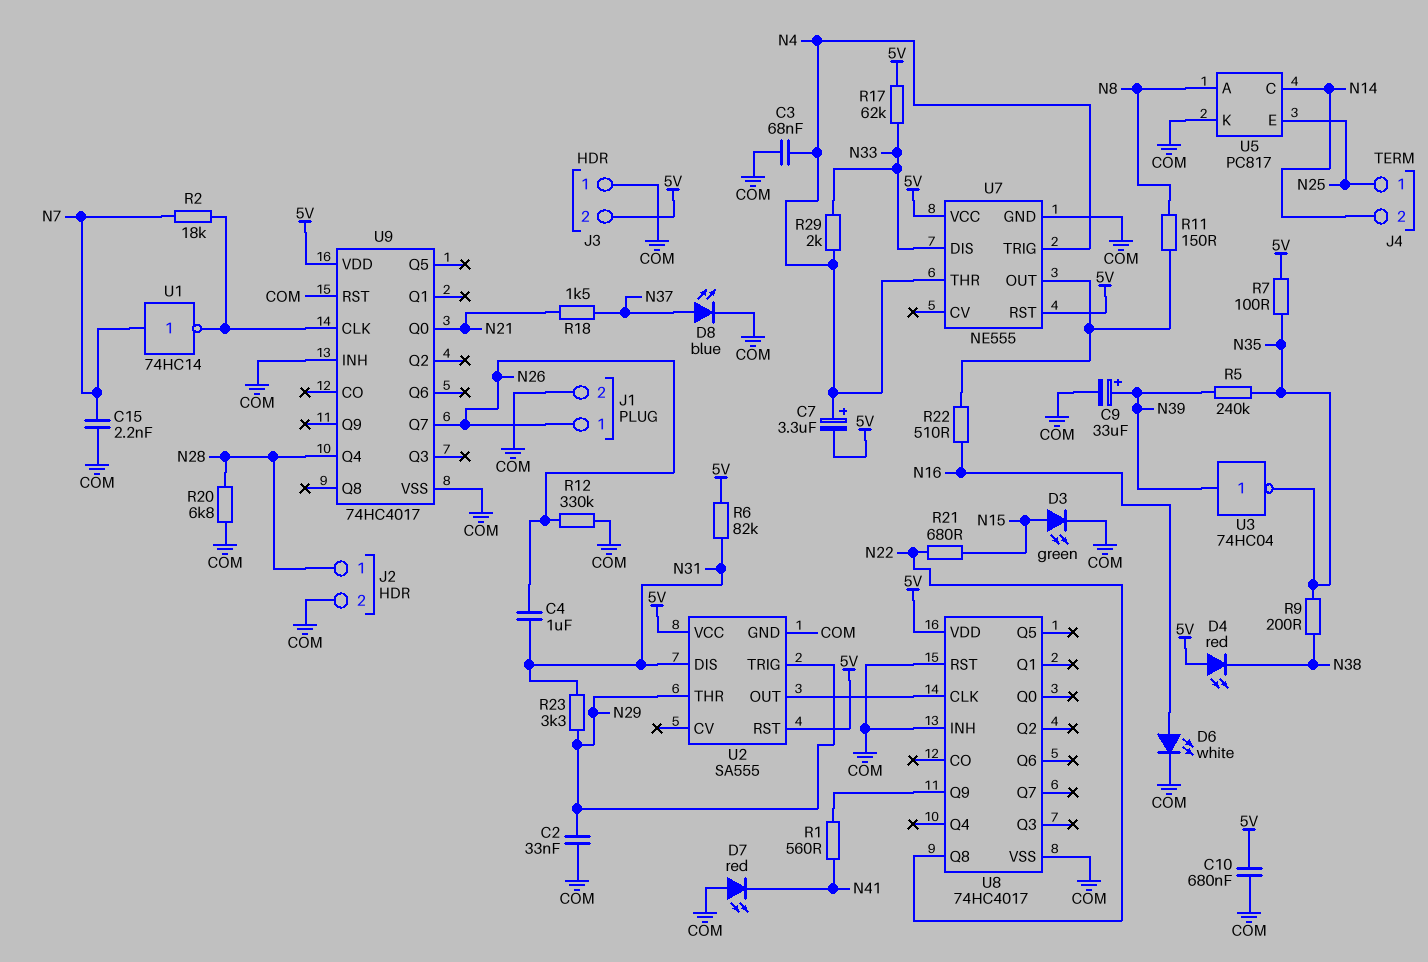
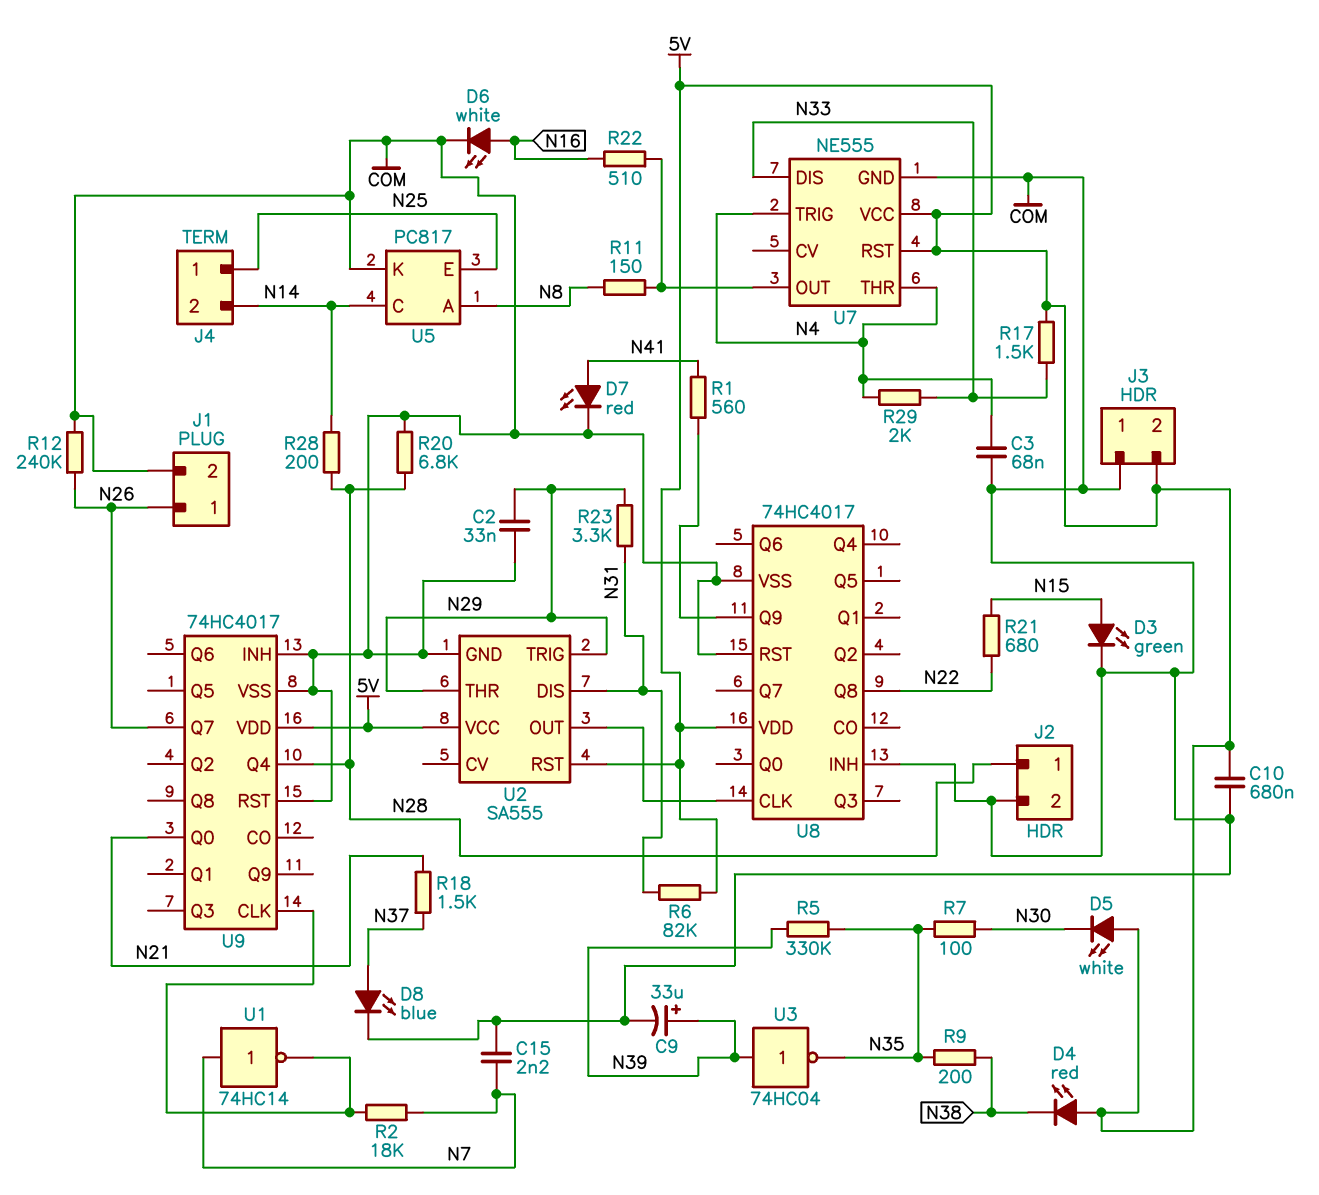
C4: 1uF (N26, N31) -> none
C7: 3.3uF (plus N4, minus 5V) -> none
D5: none -> LED white (A 5V, K N30)
D7: LED red (A COM, K N41) -> LED red (A N41, K COM)
R5: 240k (N35, N39) -> 330k (N35, N39)
R7: 100 (5V, N35) -> 100 (N30, N35)
R12: 330k (COM, N26) -> 240k (COM, N26)
R17: 62k (5V, N33) -> 1.5k (5V, N33)
R28: none -> 200 (N14, N28)

